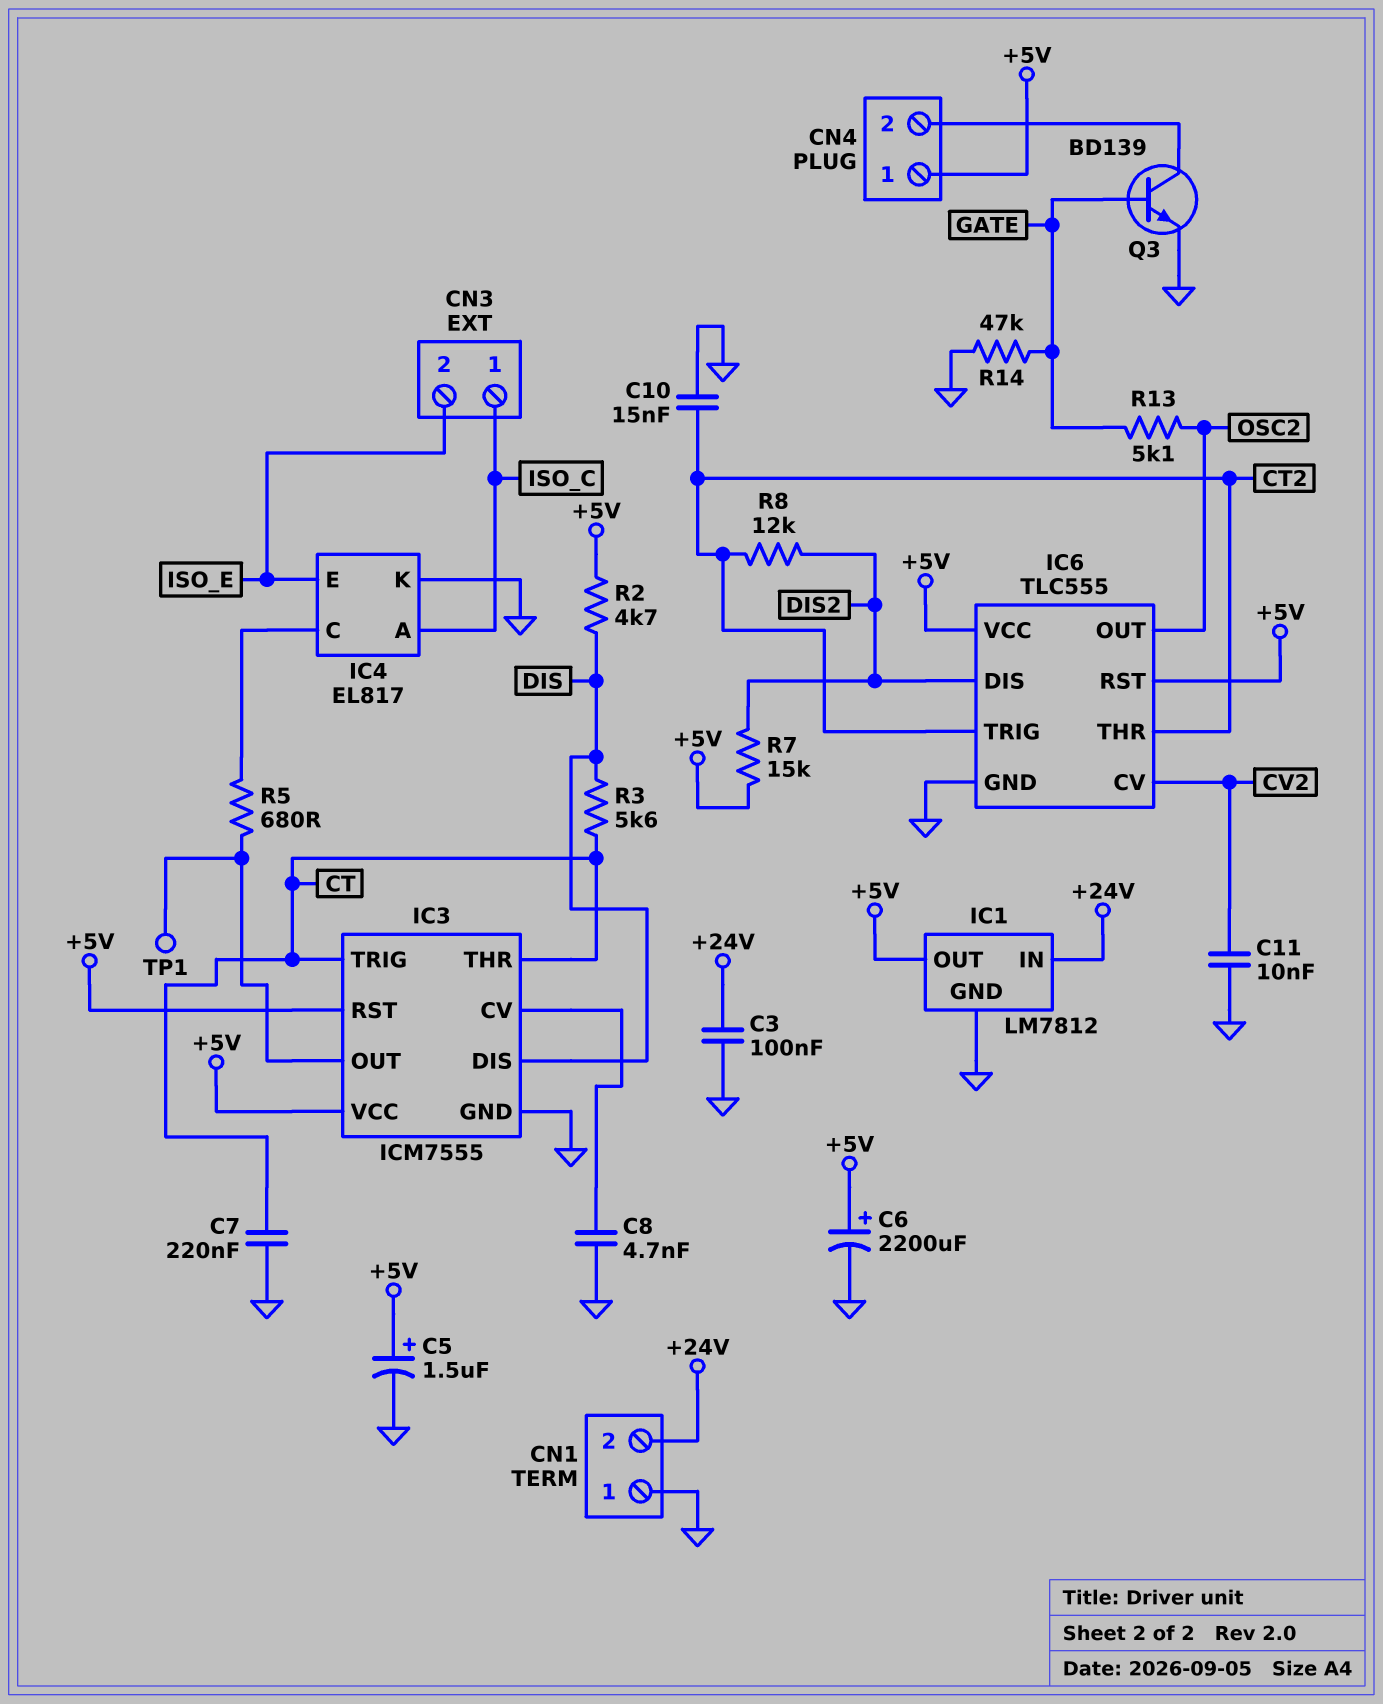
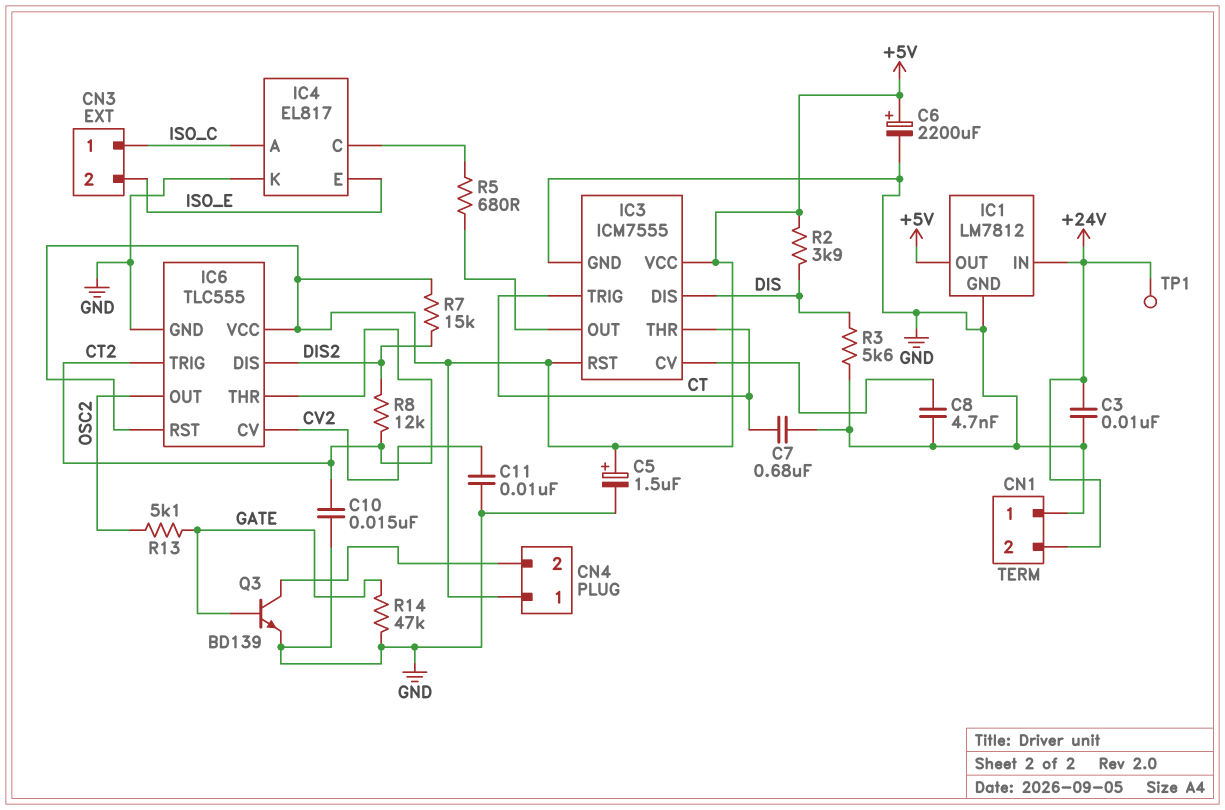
C3: 100nF (+24V, GND) -> 10nF (+24V, GND)
C7: 220nF (CT, GND) -> 680nF (CT, GND)
R2: 4.7k (+5V, DIS) -> 3.9k (+5V, DIS)
R3: 5.6k (CT, DIS) -> 5.6k (DIS, GND)
TP1: test point (IC3/OUT) -> test point (+24V)

